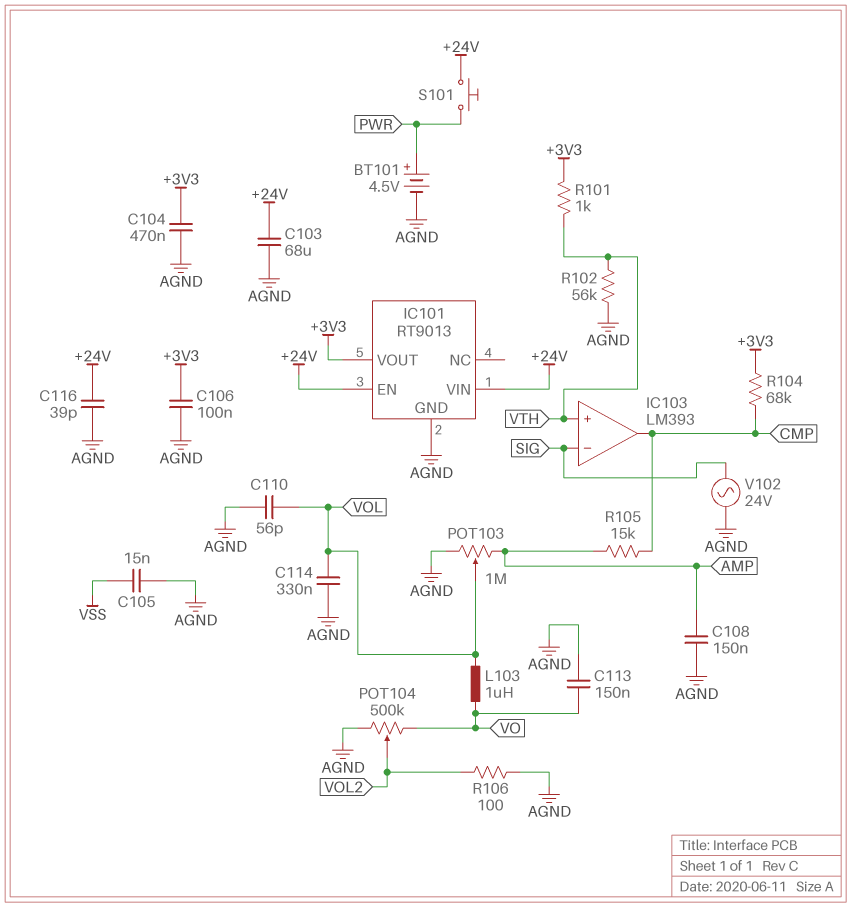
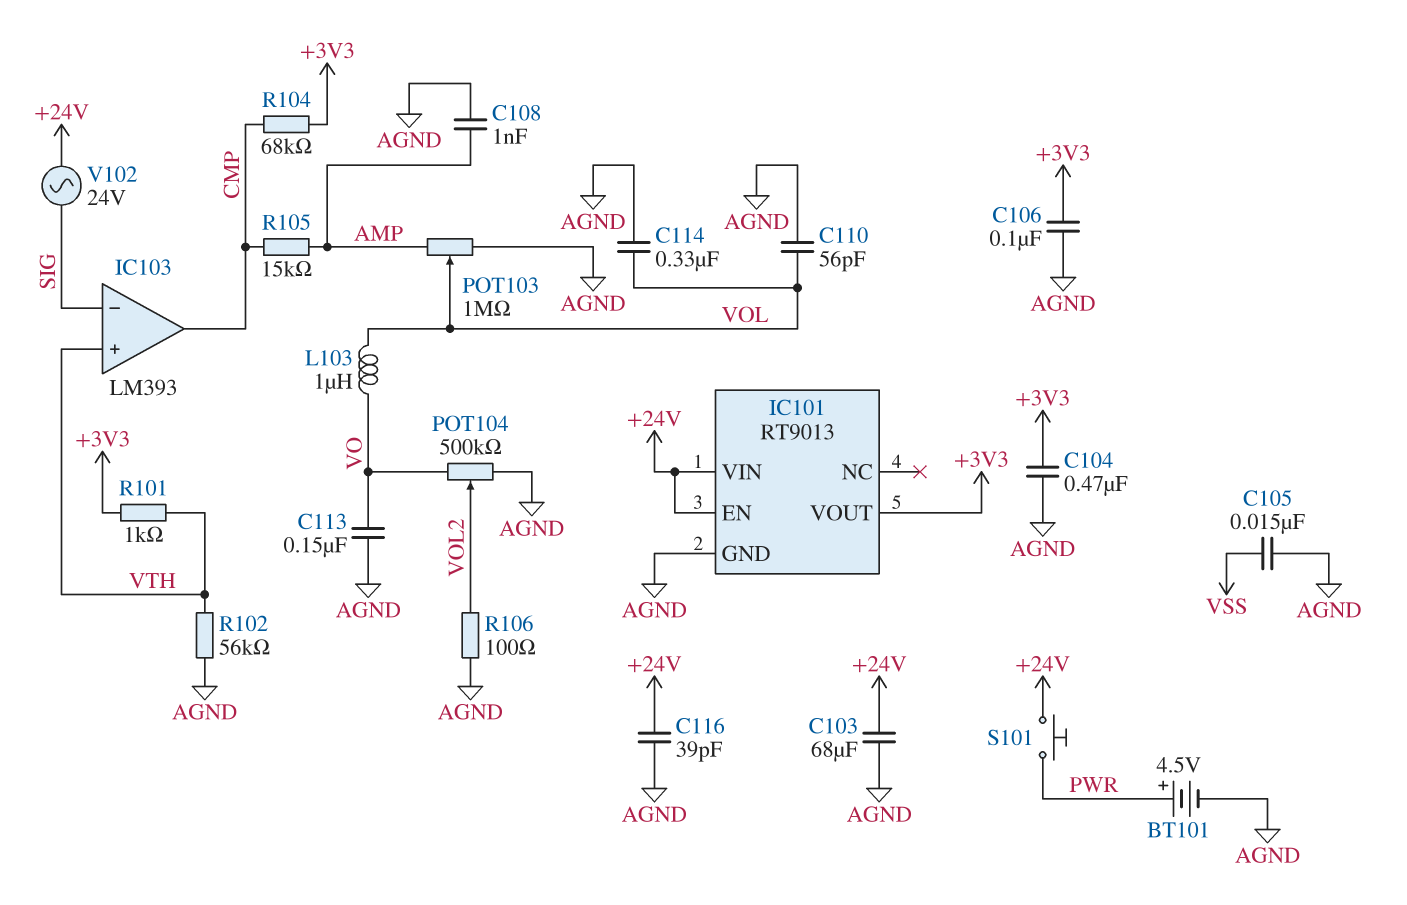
C108: 150nF (AGND, AMP) -> 1nF (AGND, AMP)
V102: AC 24V (AGND, SIG) -> AC 24V (+24V, SIG)

